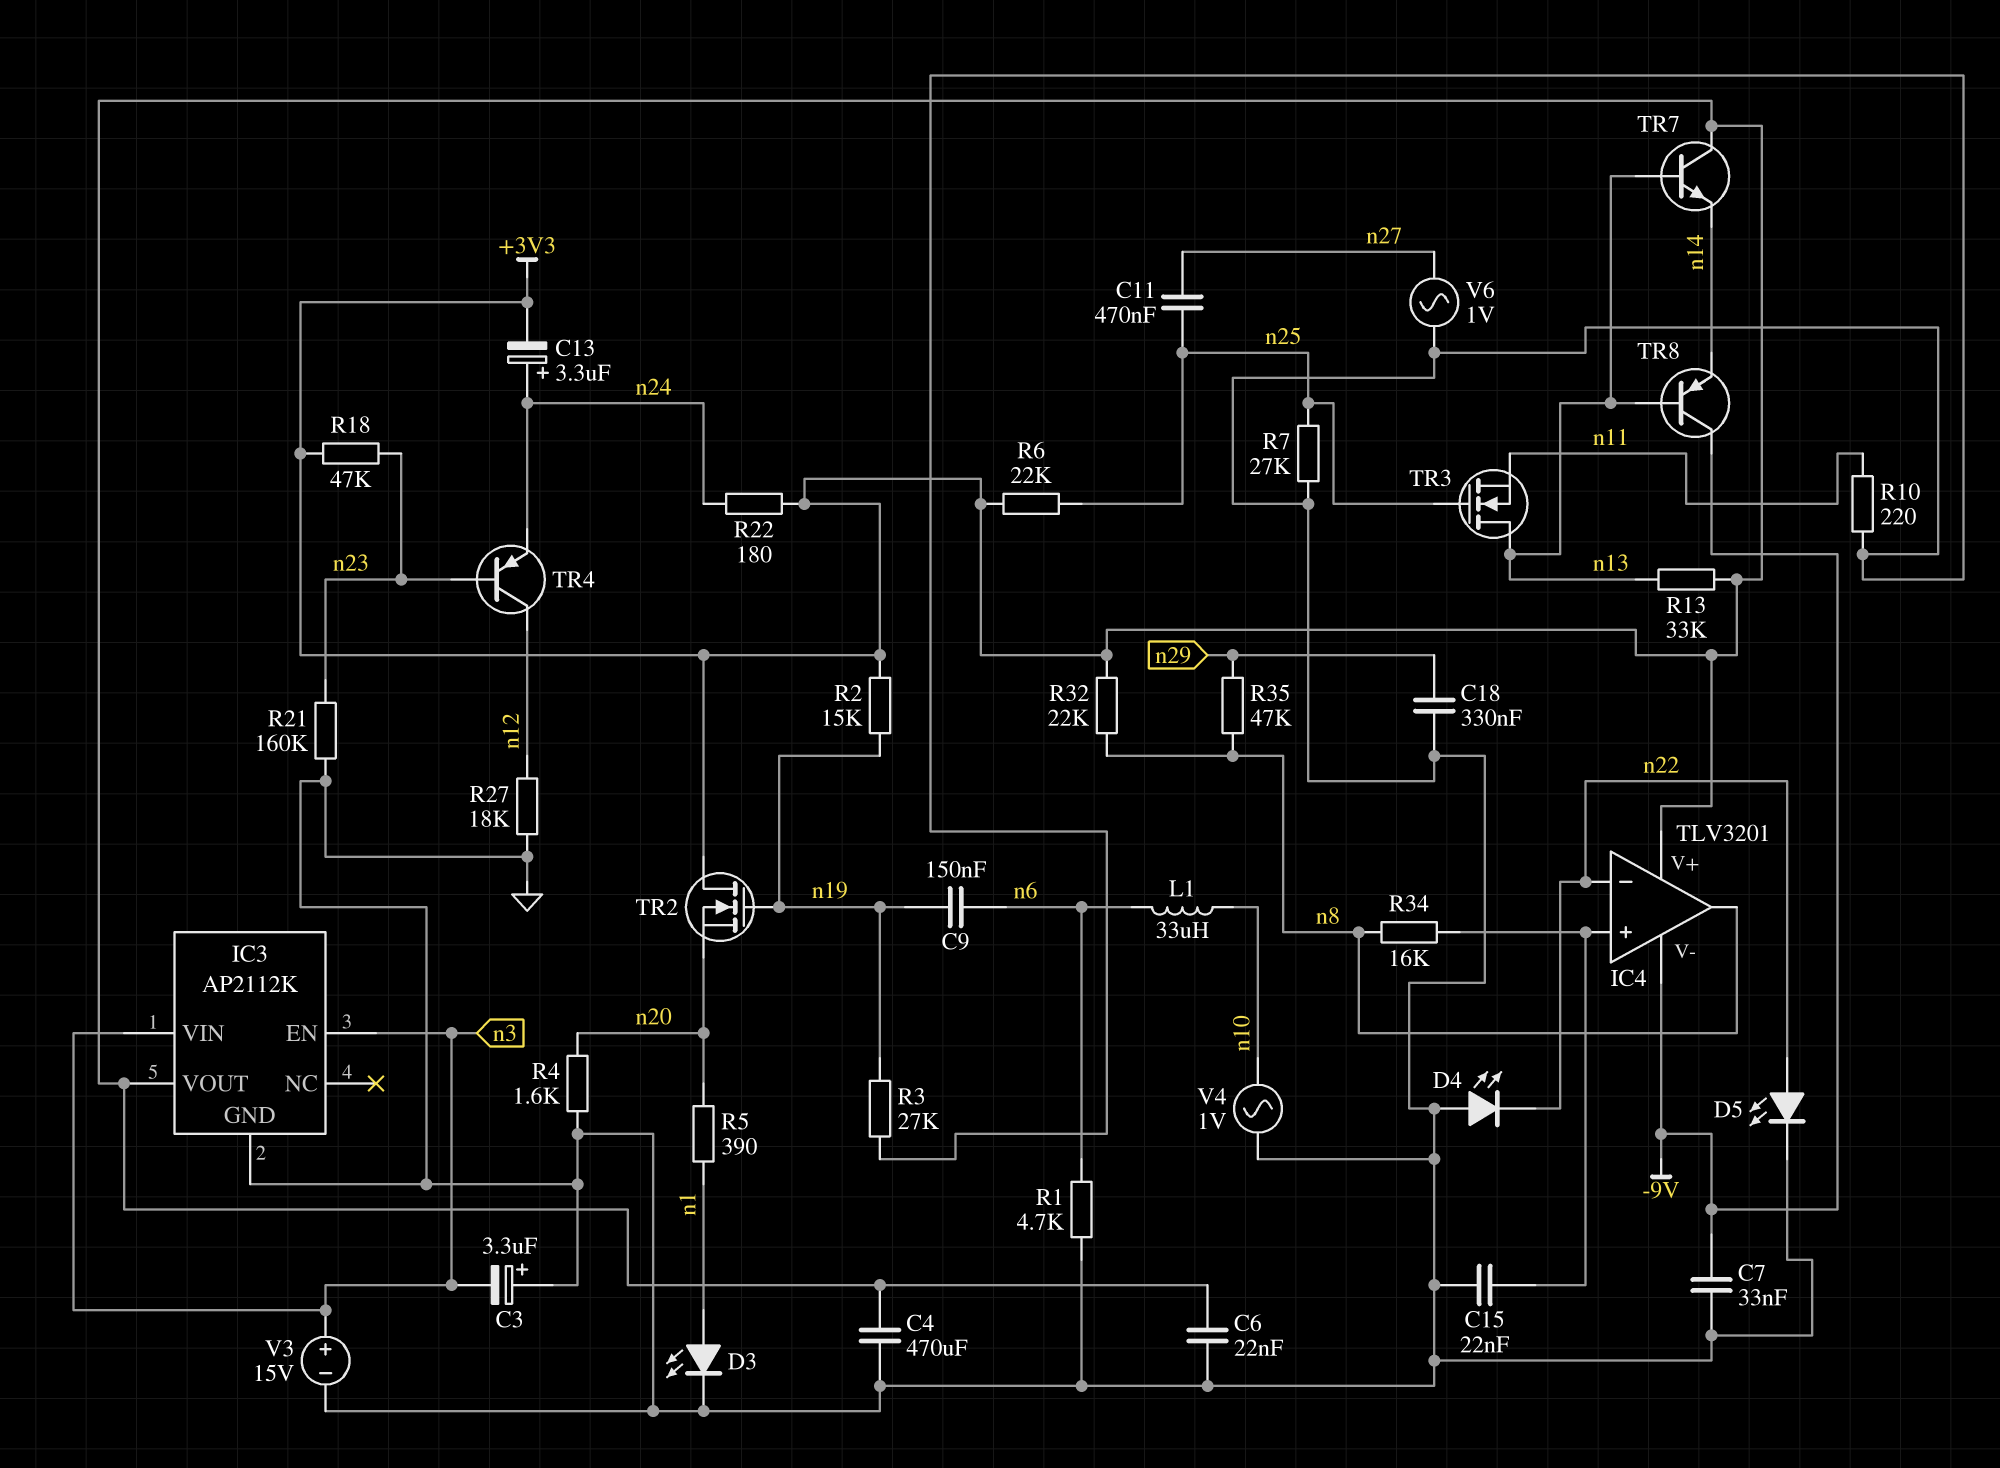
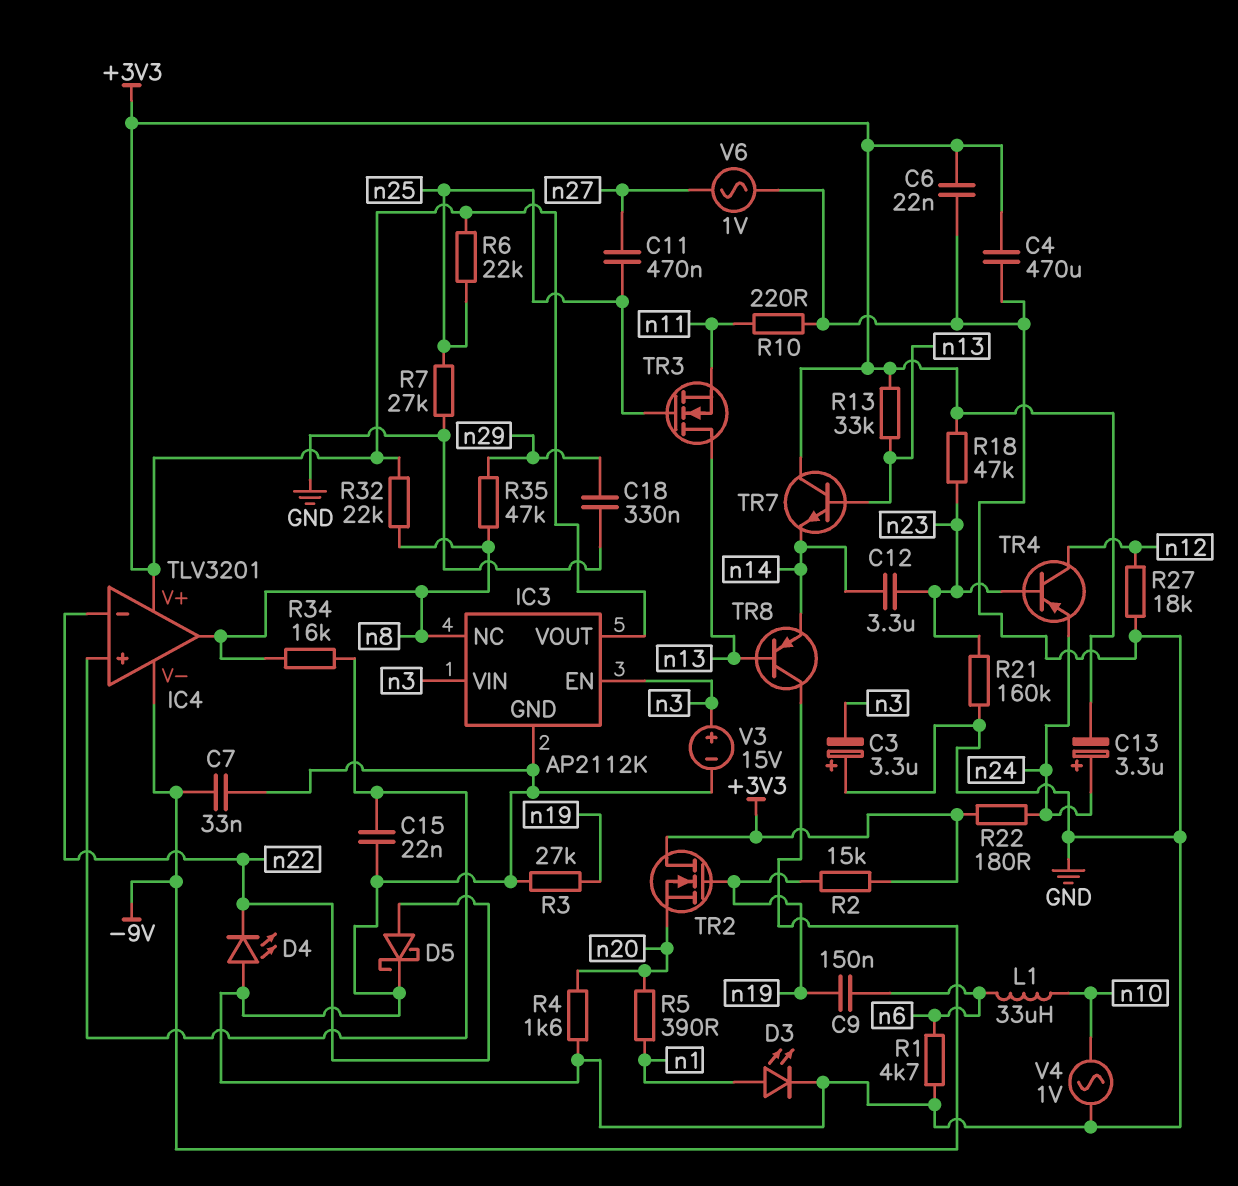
C12: none -> 3.3uF (n14, n23)
D5: LED (A n22, K GND) -> schottky (A n22, K GND)
IC3 pin NC: none -> n8

